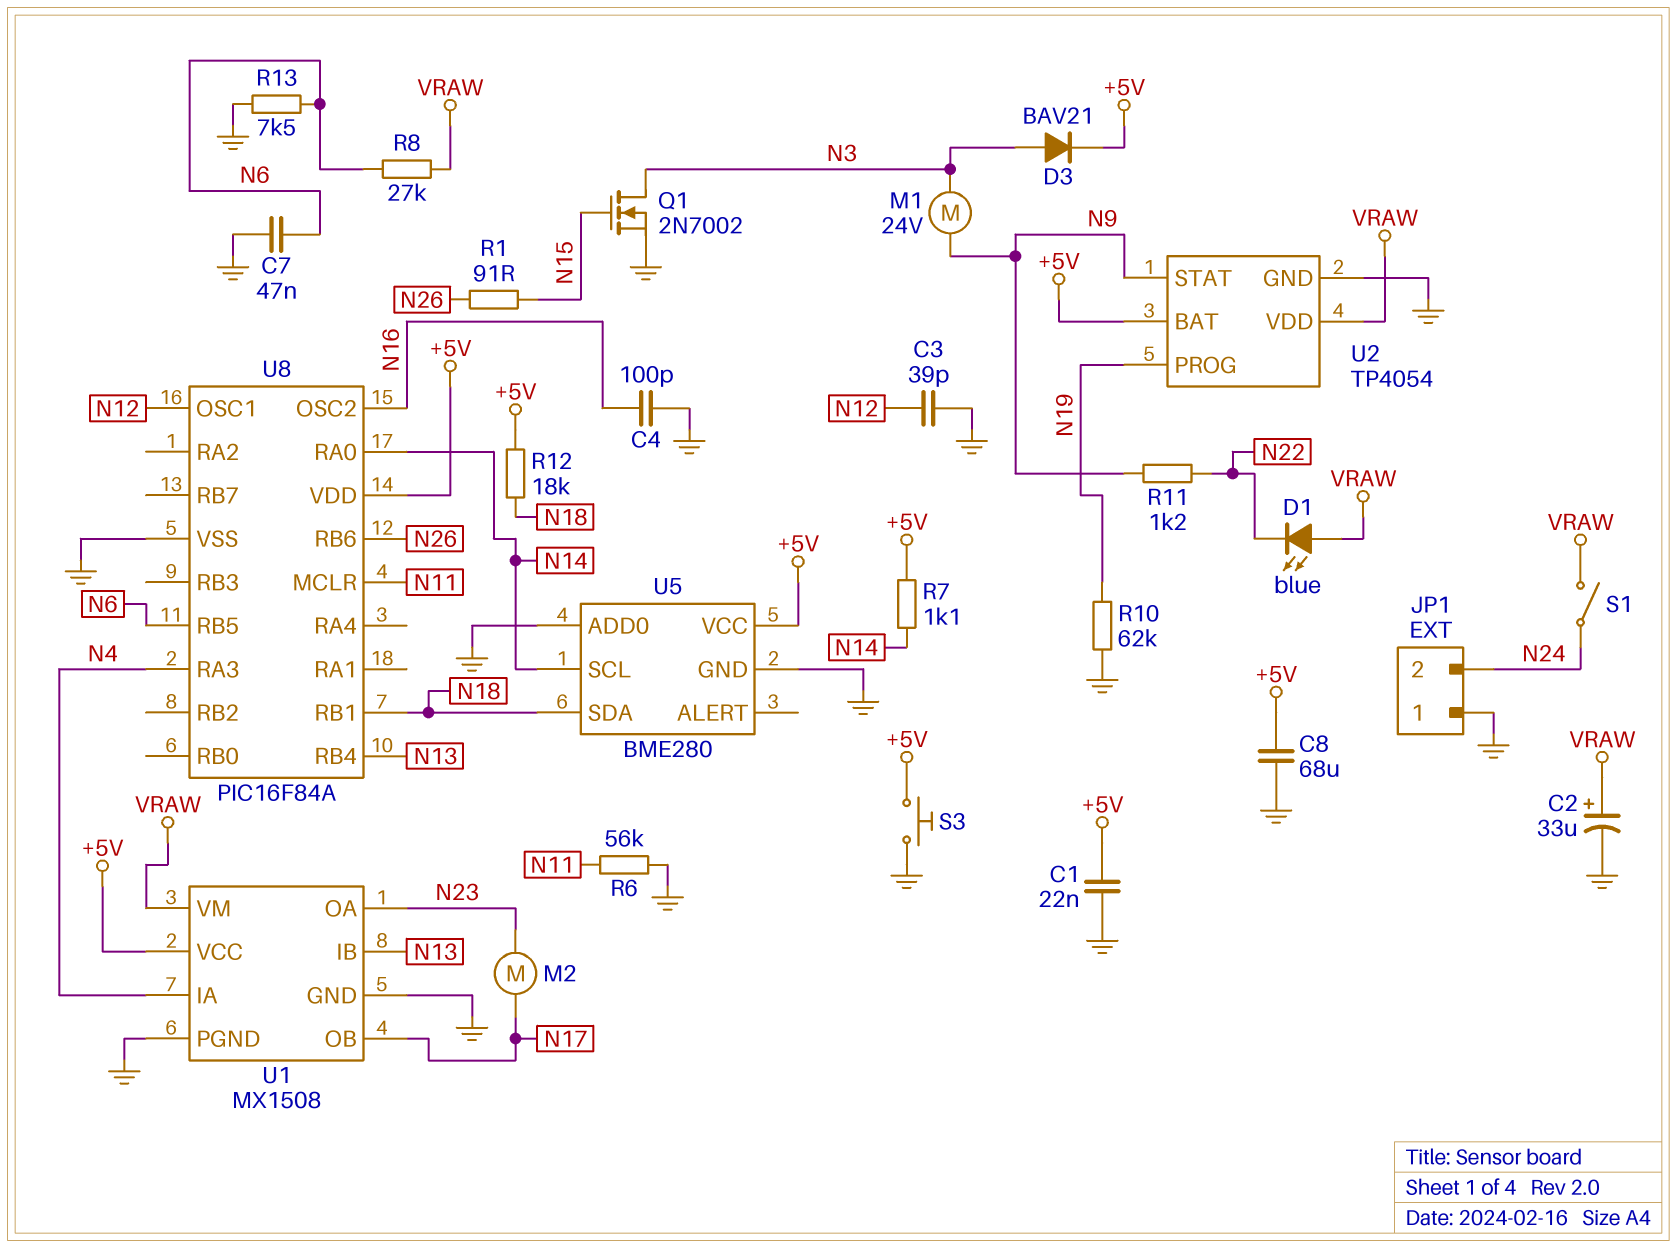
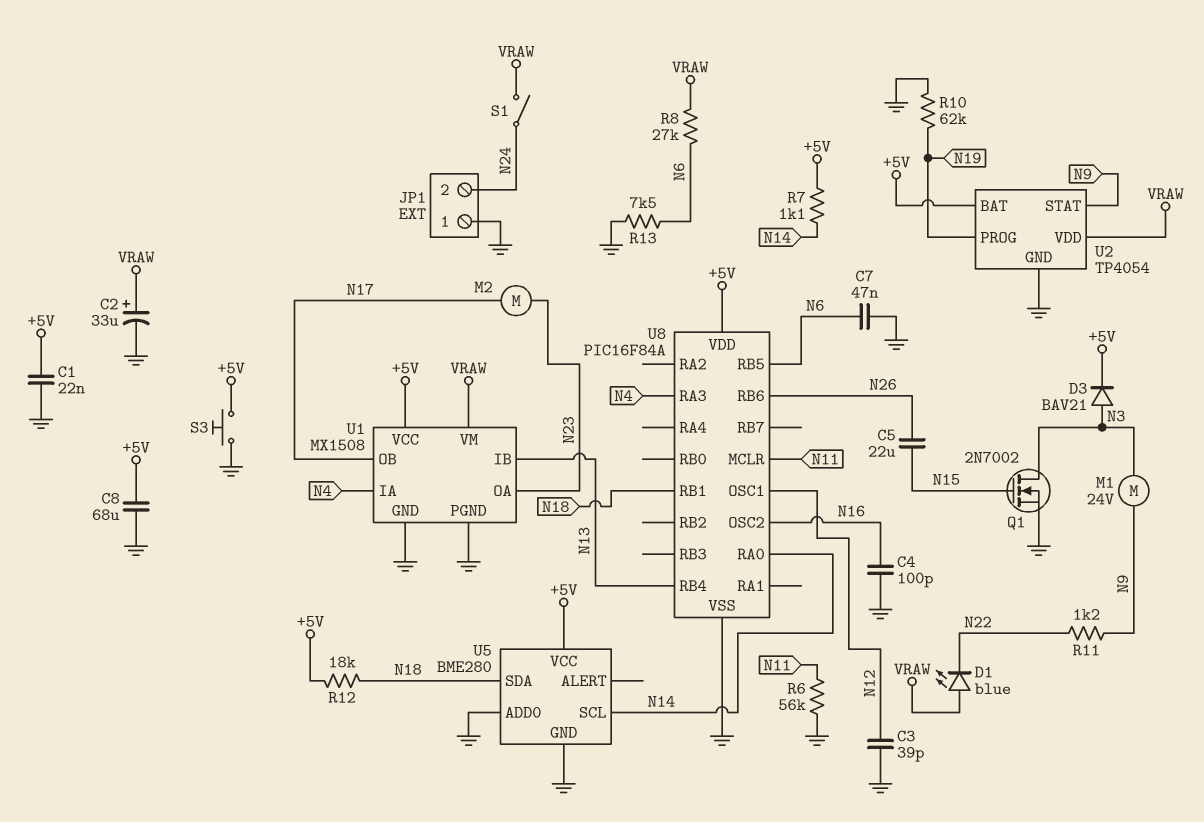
C5: none -> 22uF (N15, N26)
R1: 91 (N15, N26) -> none

